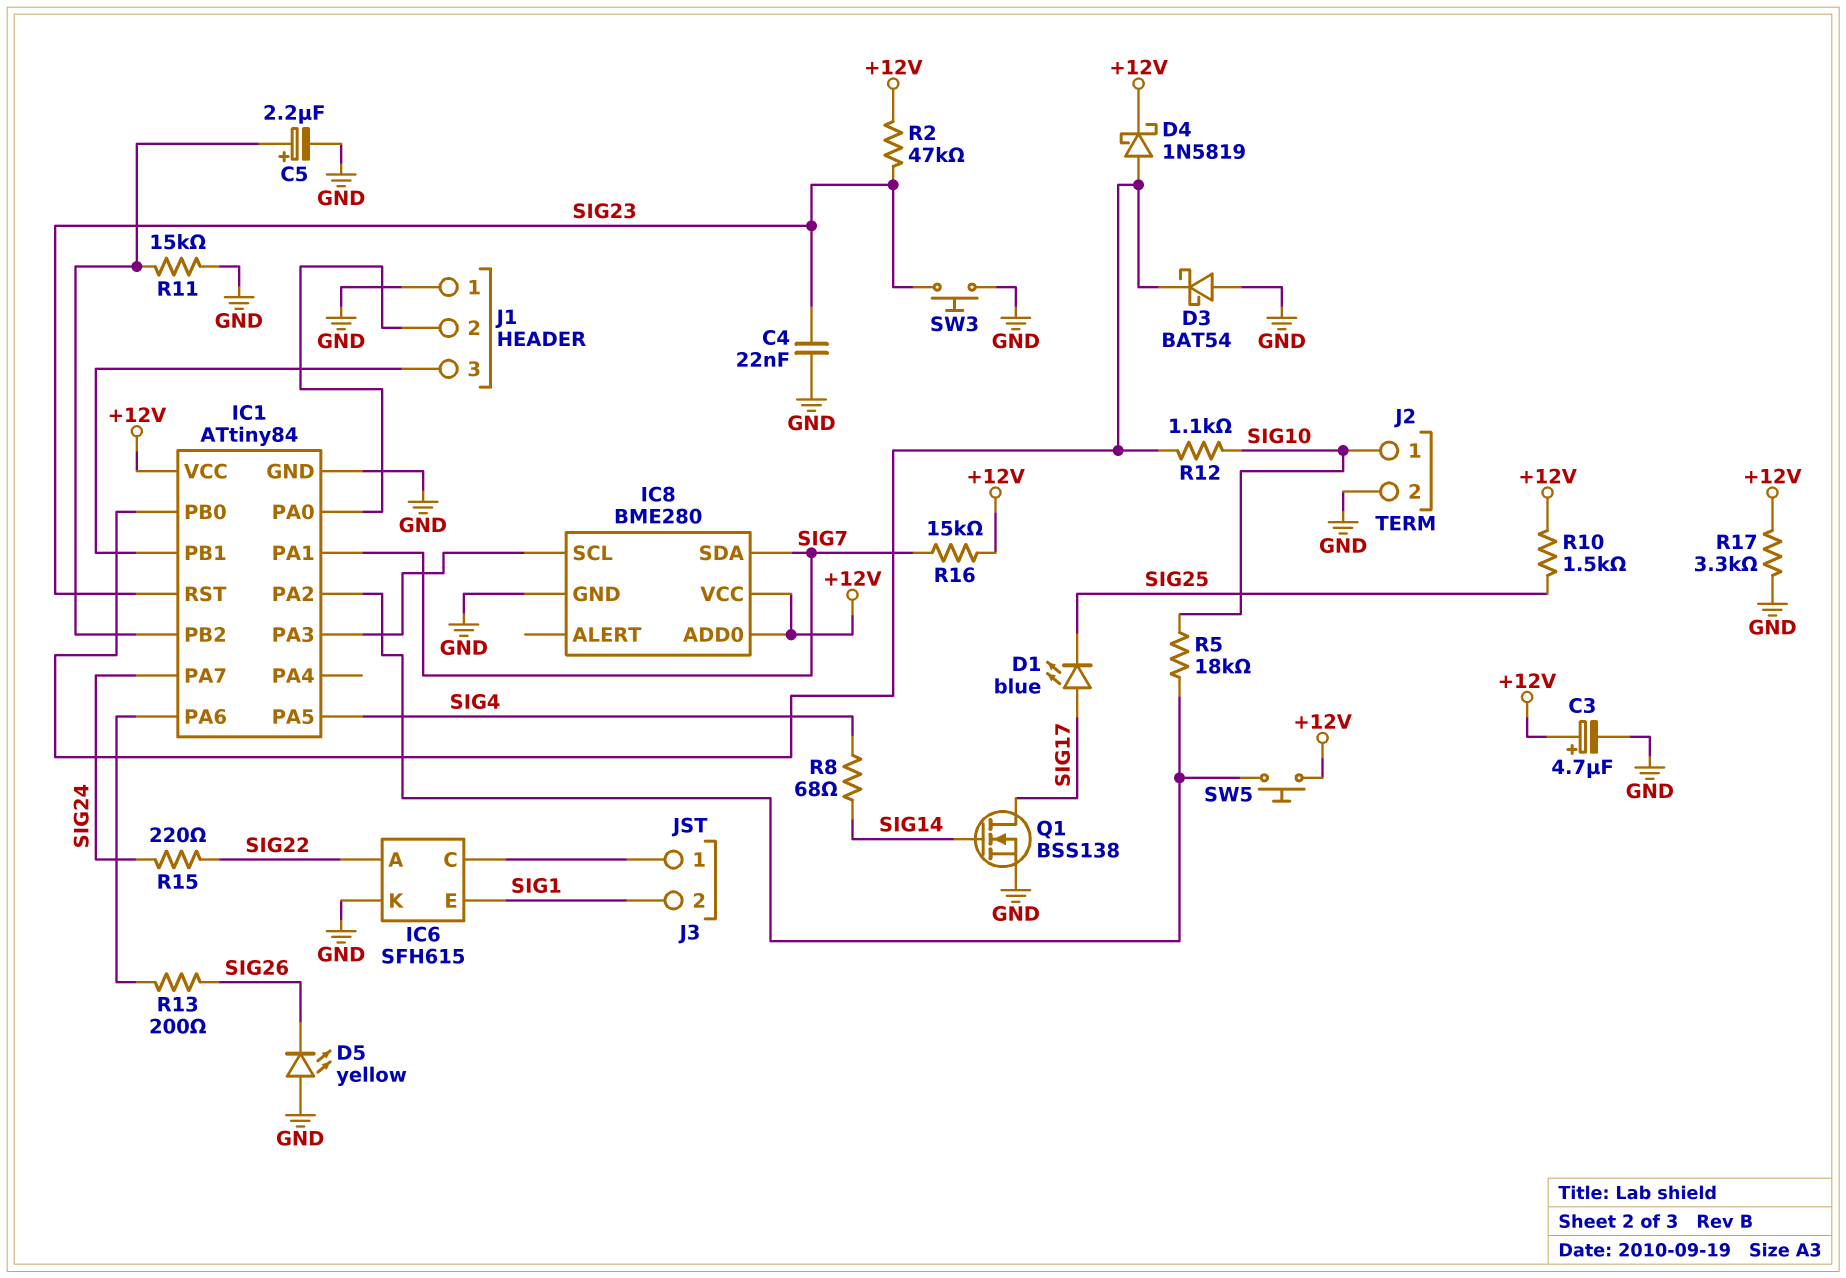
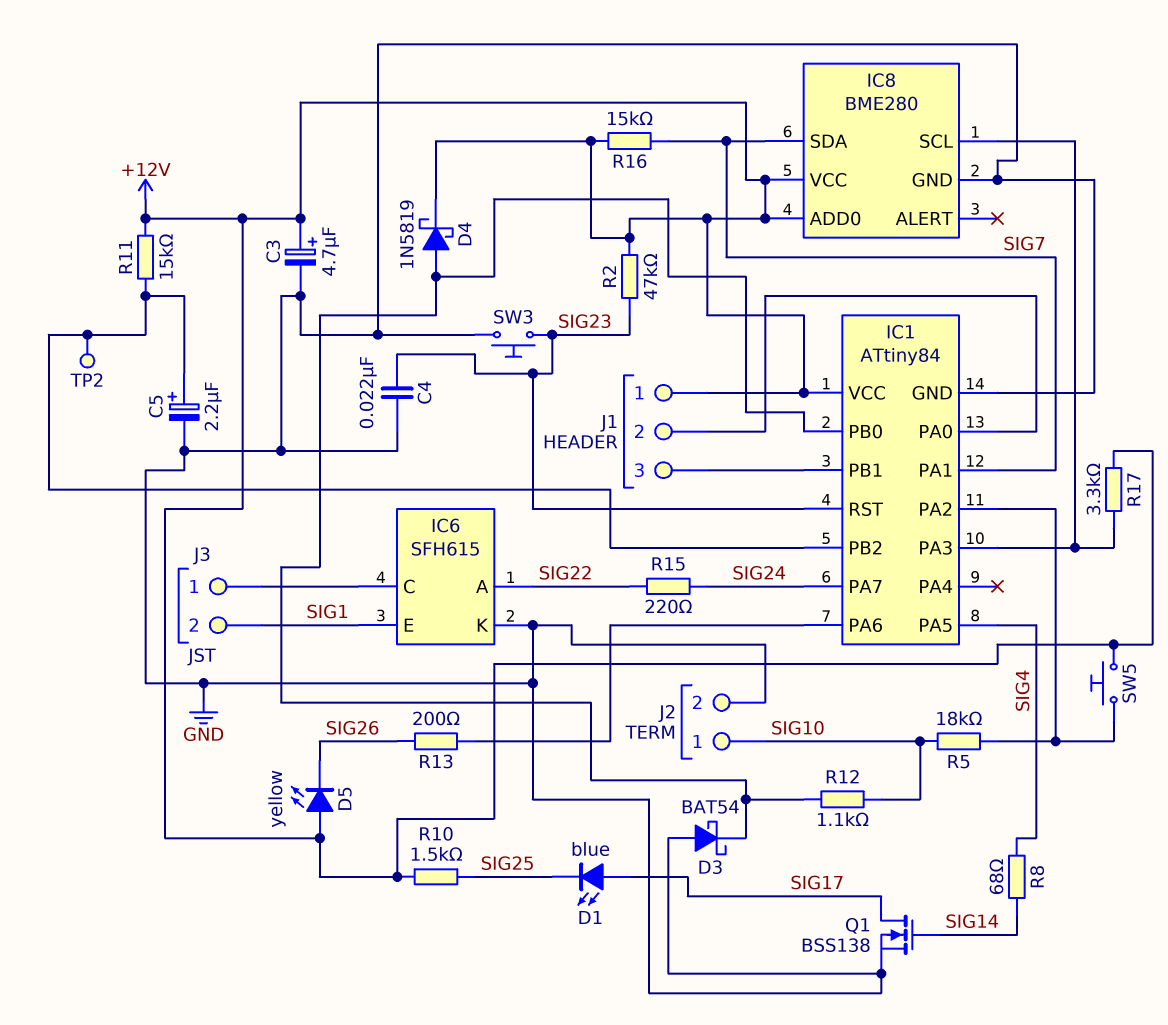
D5: LED yellow (A GND, K SIG26) -> LED yellow (A +12V, K SIG26)
J1 pin 1: GND -> +12V
R11: 15k (GND, IC1/PB2) -> 15k (+12V, IC1/PB2)
R17: 3.3k (+12V, GND) -> 3.3k (+12V, IC1/PA3)
TP2: none -> test point (IC1/PB2)

